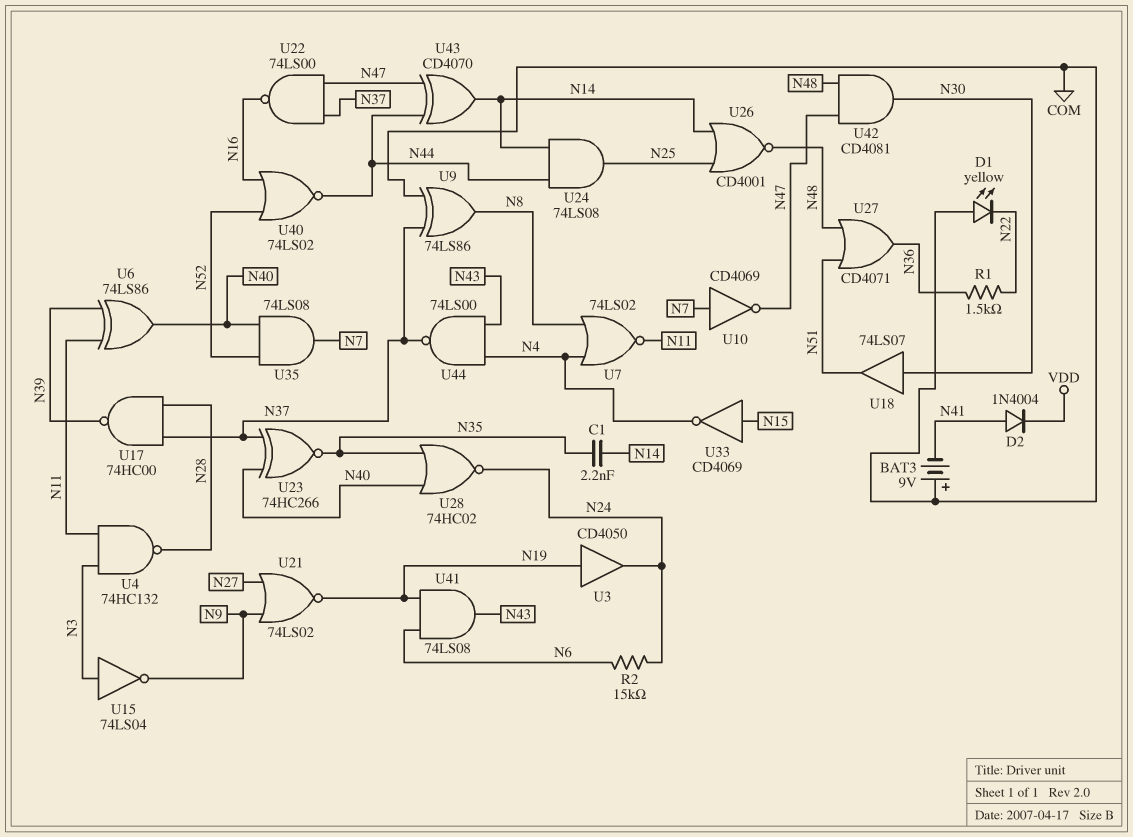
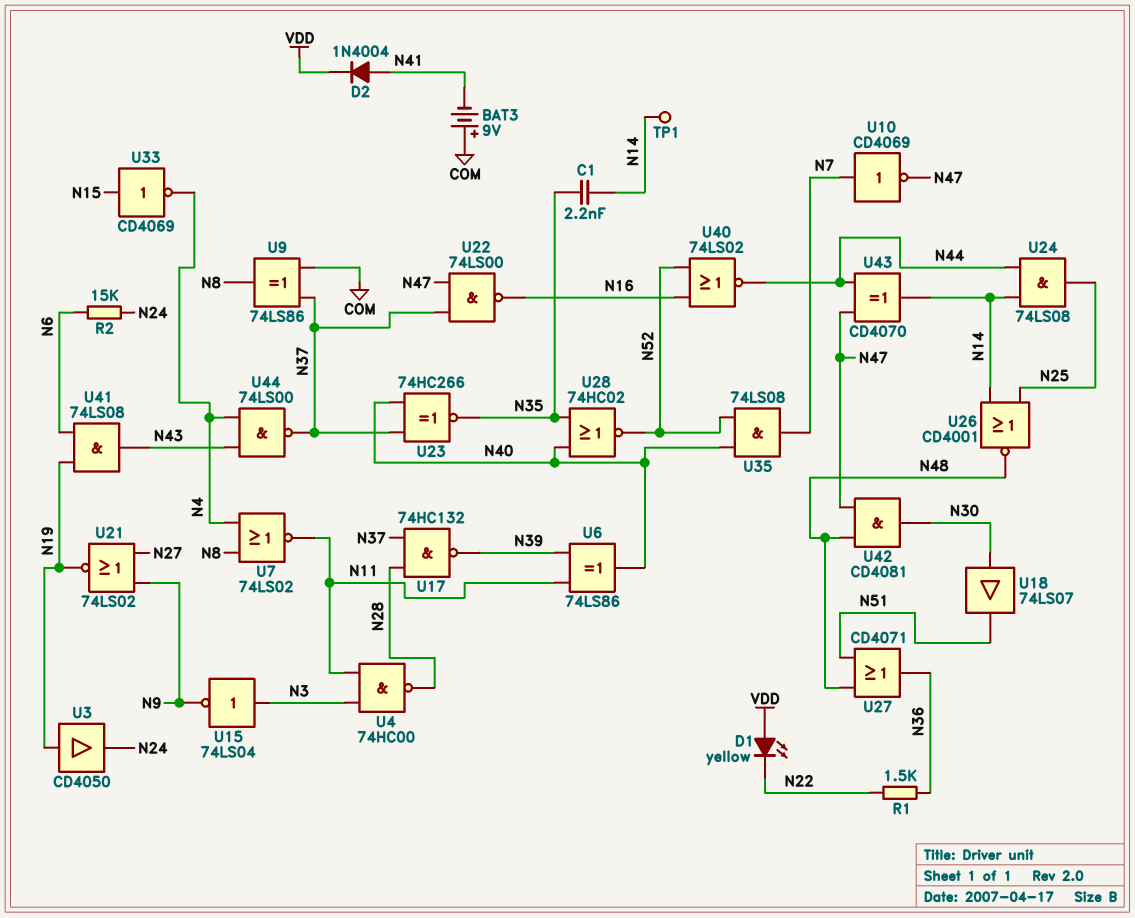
D1: LED yellow (A COM, K N22) -> LED yellow (A VDD, K N22)
TP1: none -> test point (N14)
U4: NAND 74HC132 (in N3, in N11, out N28) -> NAND 74HC00 (in N3, in N11, out N28)
U17: NAND 74HC00 (in N28, in N37, out N39) -> NAND 74HC132 (in N28, in N37, out N39)
U28: NOR 74HC02 (in N35, in N40, out N24) -> NOR 74HC02 (in N35, in N40, out N52)

